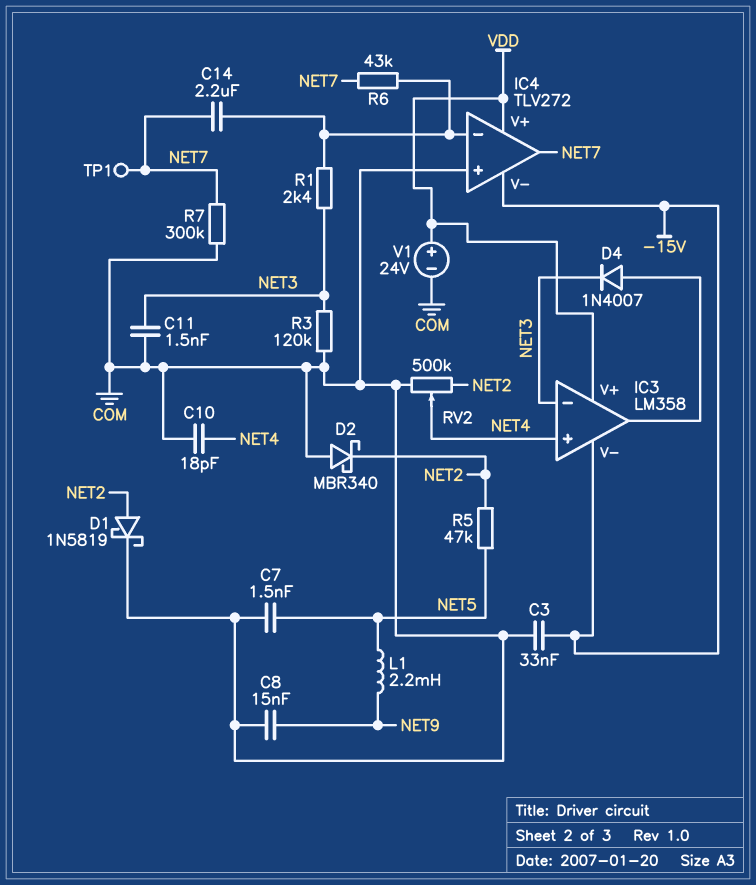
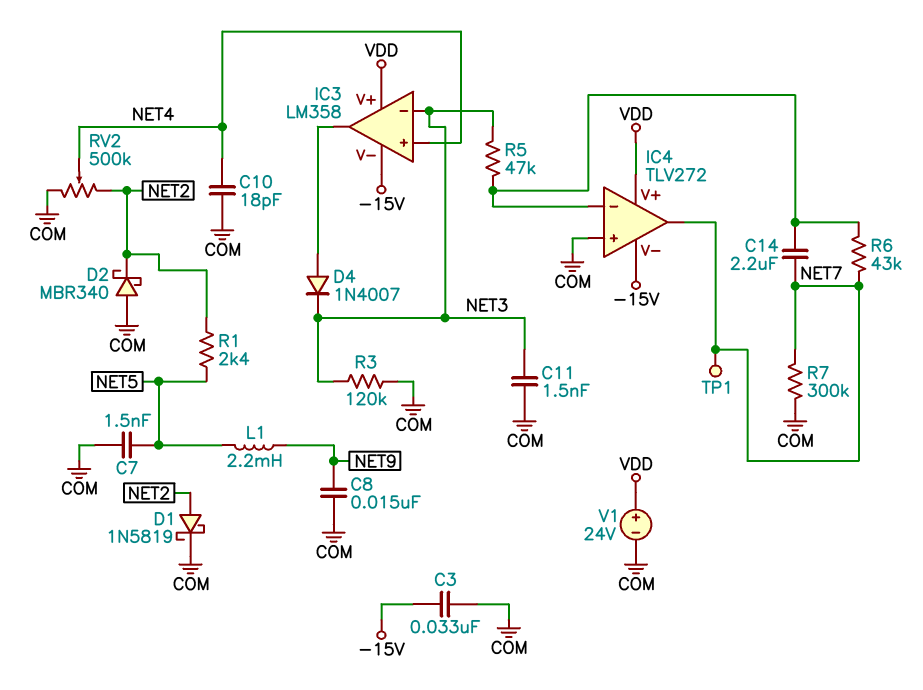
R1: 2.4k (IC4/in-, NET3) -> 2.4k (NET2, NET5)
R5: 47k (NET2, NET5) -> 47k (IC4/in-, NET3)

